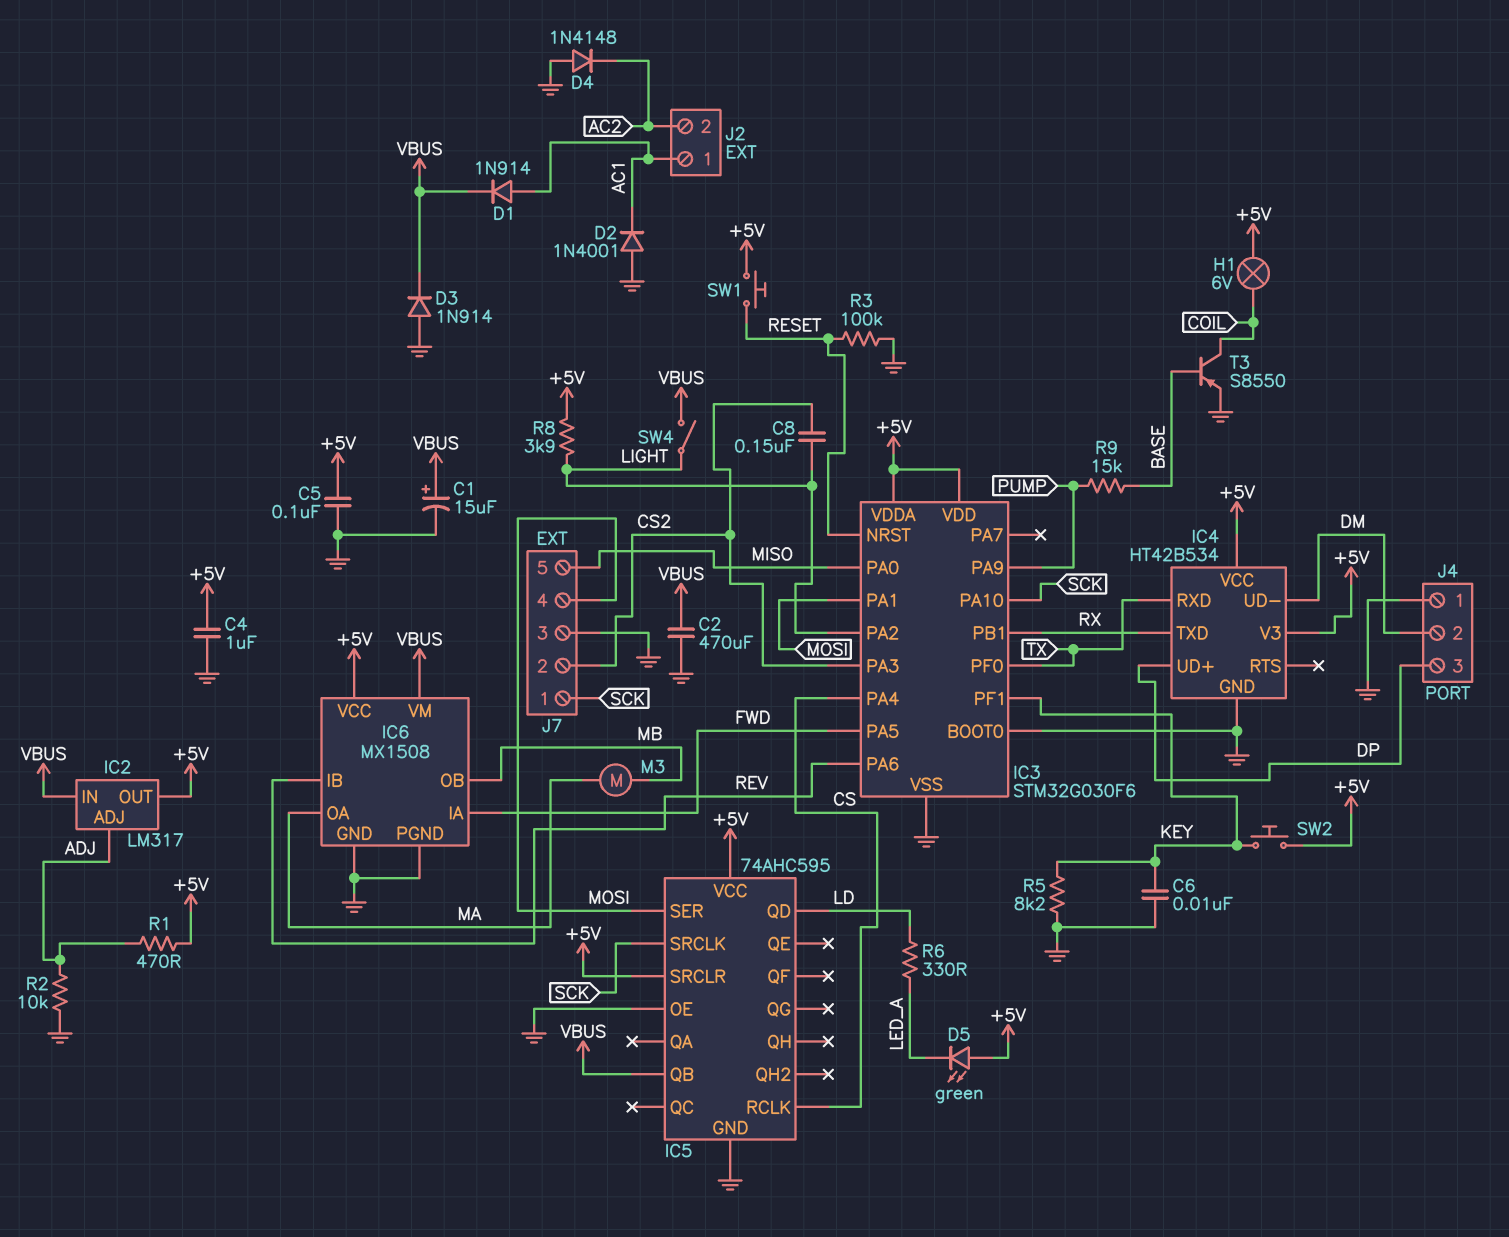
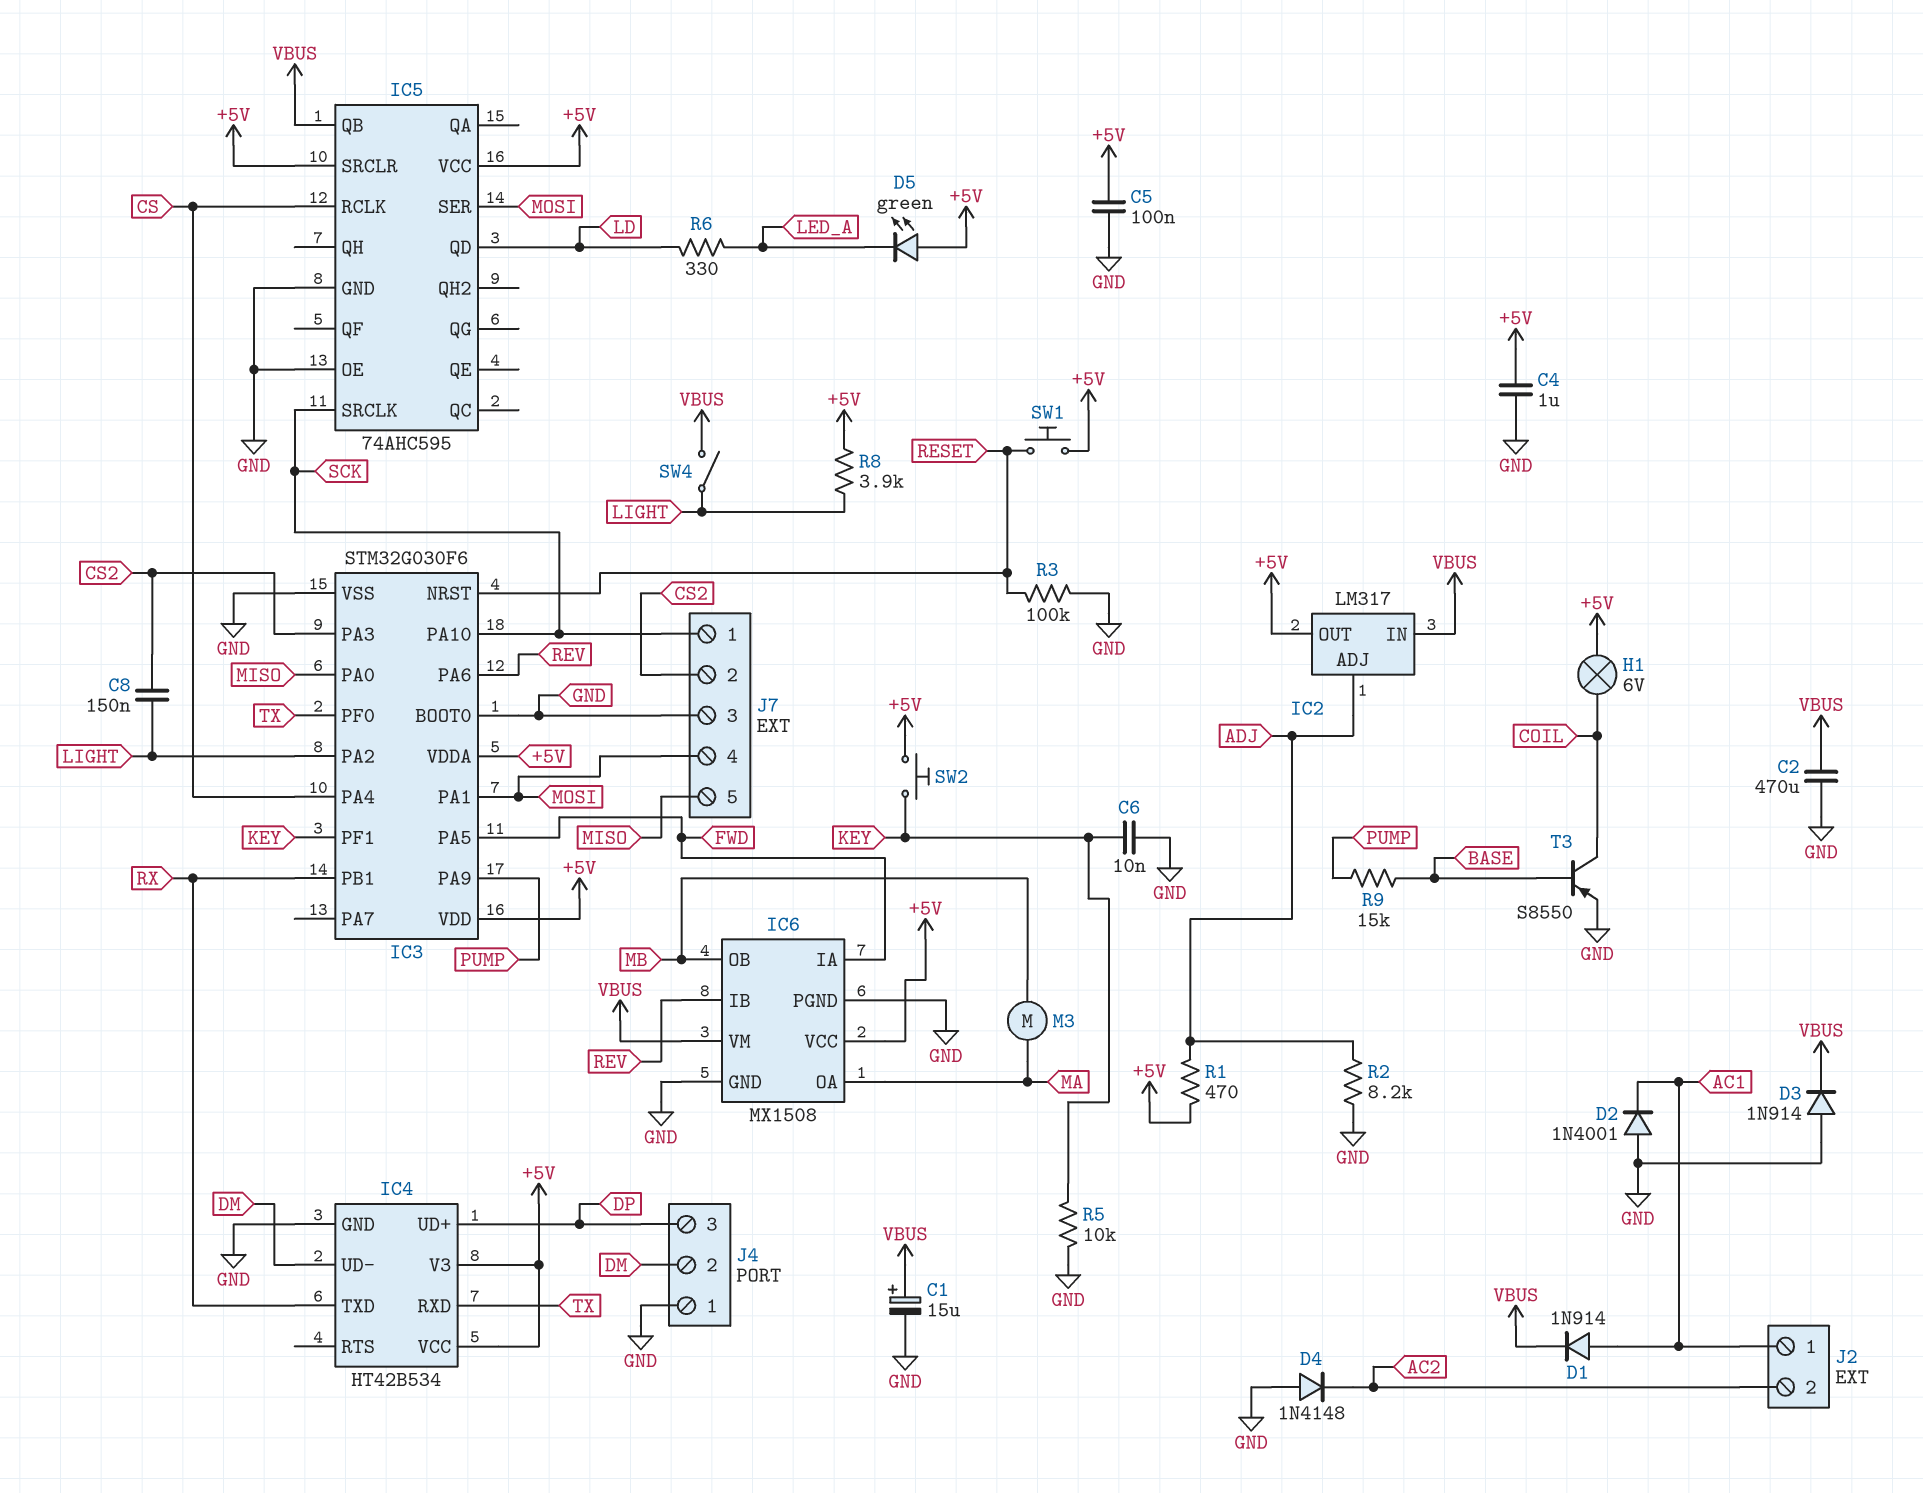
R2: 10k (ADJ, GND) -> 8.2k (ADJ, GND)
R5: 8.2k (GND, KEY) -> 10k (GND, KEY)

